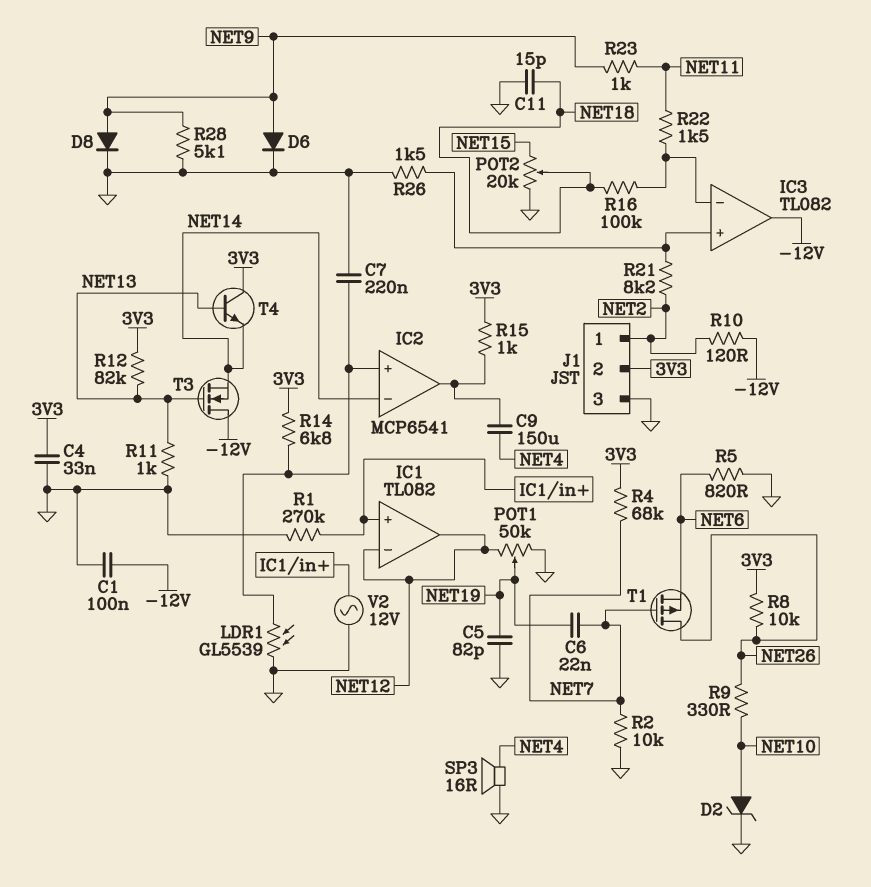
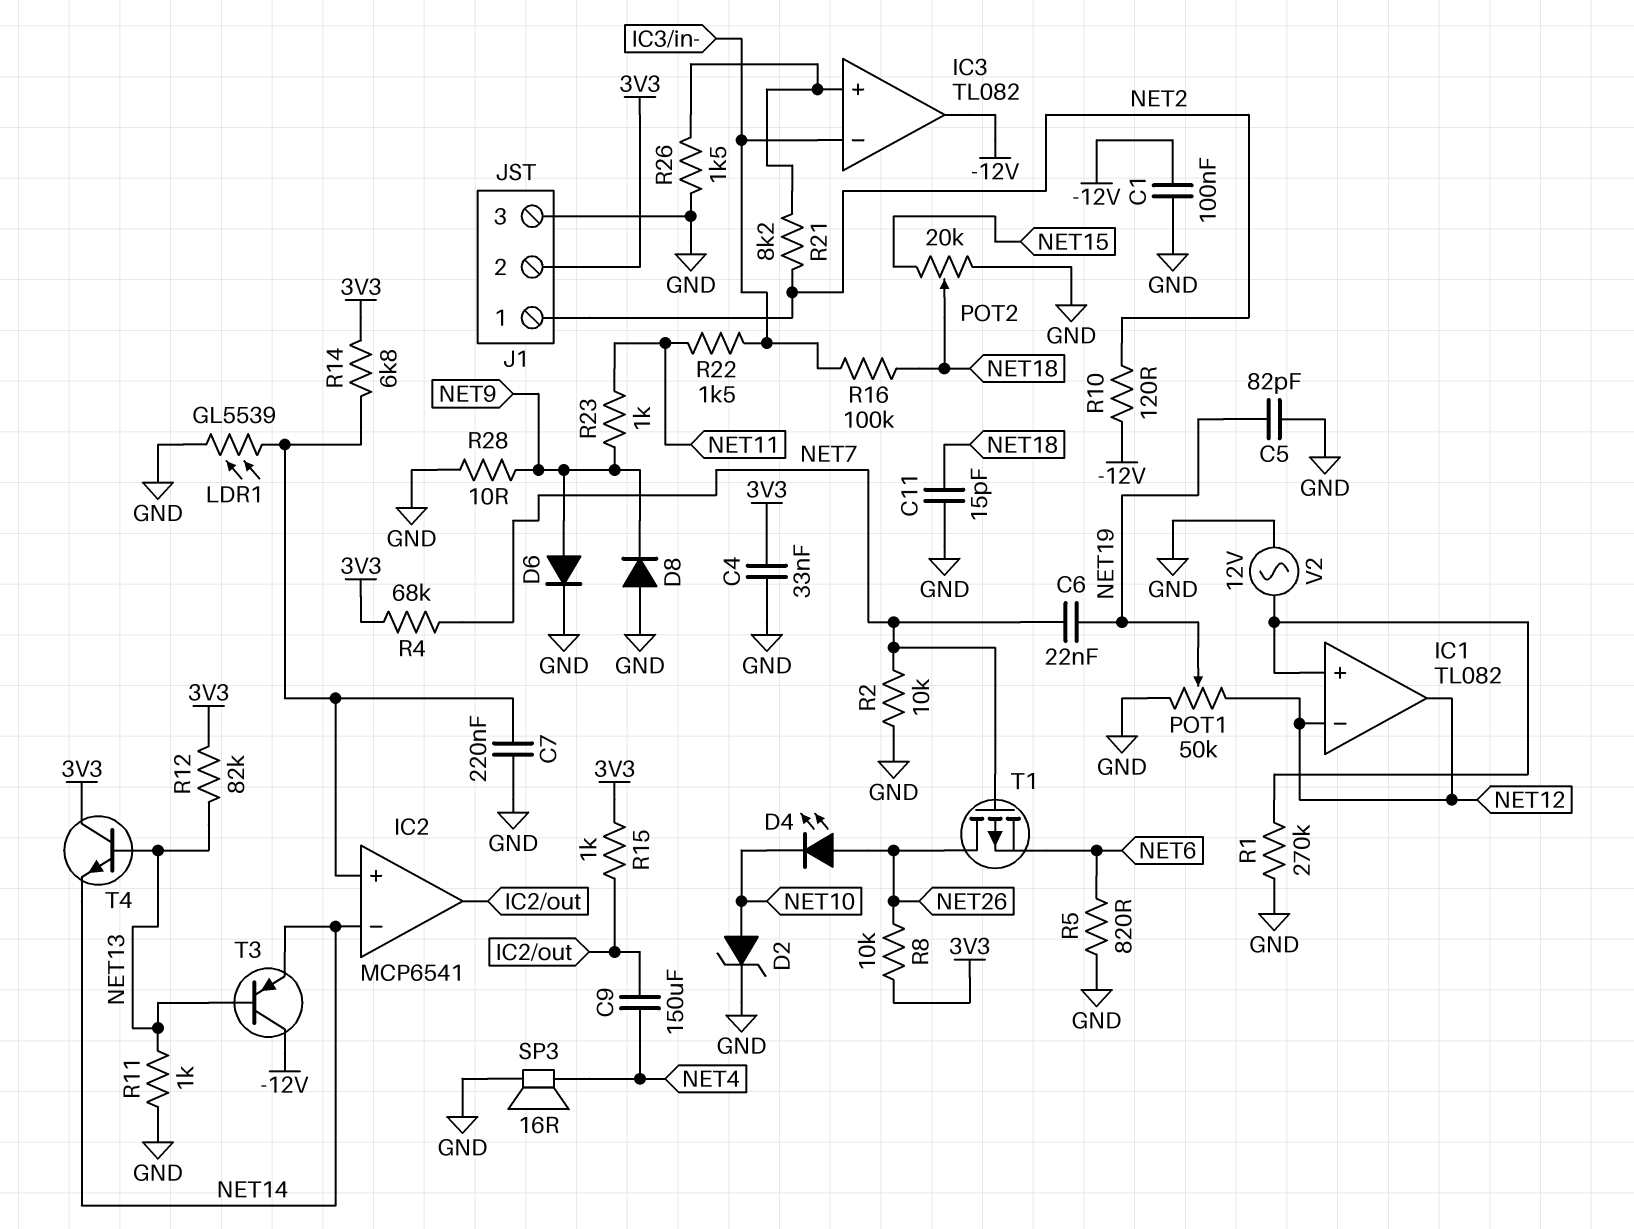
D4: none -> LED (A NET26, K NET10)
D8: diode (A NET9, K GND) -> diode (A GND, K NET9)
R9: 330 (NET10, NET26) -> none
R28: 5.1k (GND, NET9) -> 10 (GND, NET9)
T3: NMOS (G NET13, D -12V, S NET14) -> PNP (B NET13, C -12V, E NET14)

